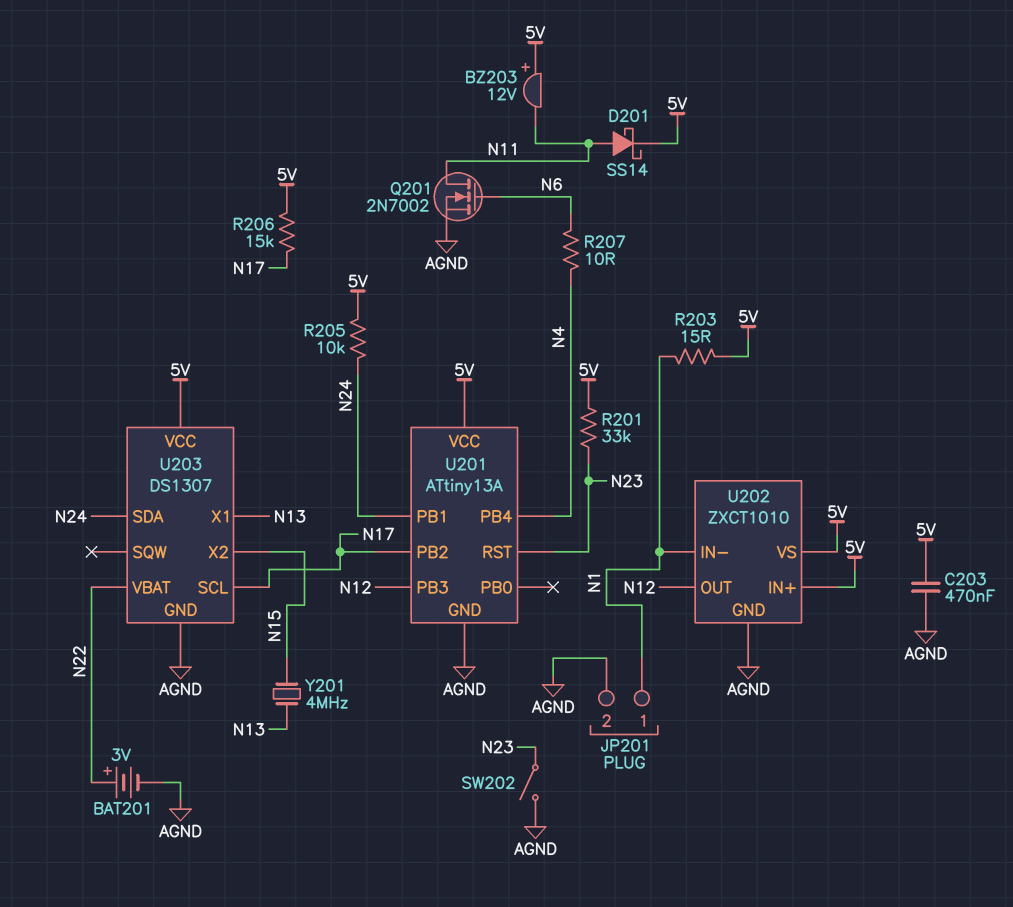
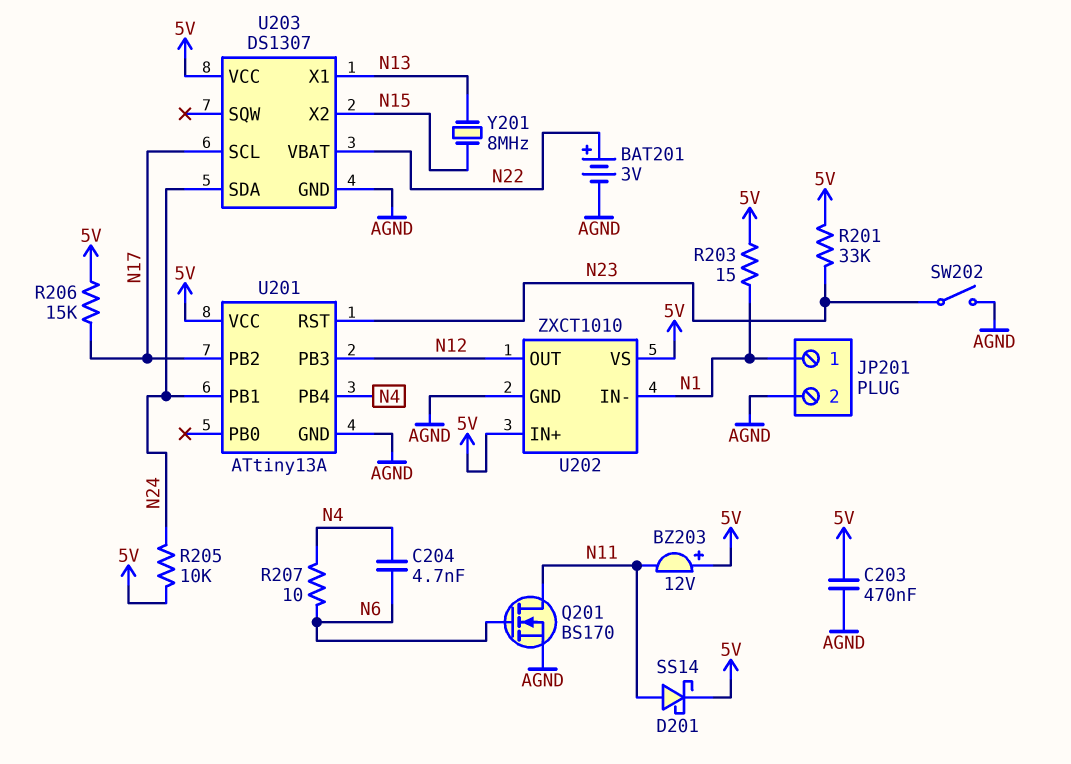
C204: none -> 4.7nF (N4, N6)
Q201: NMOS 2N7002 (G N6, D N11, S AGND) -> NMOS BS170 (G N6, D N11, S AGND)
Y201: 4MHz (N13, N15) -> 8MHz (N13, N15)

